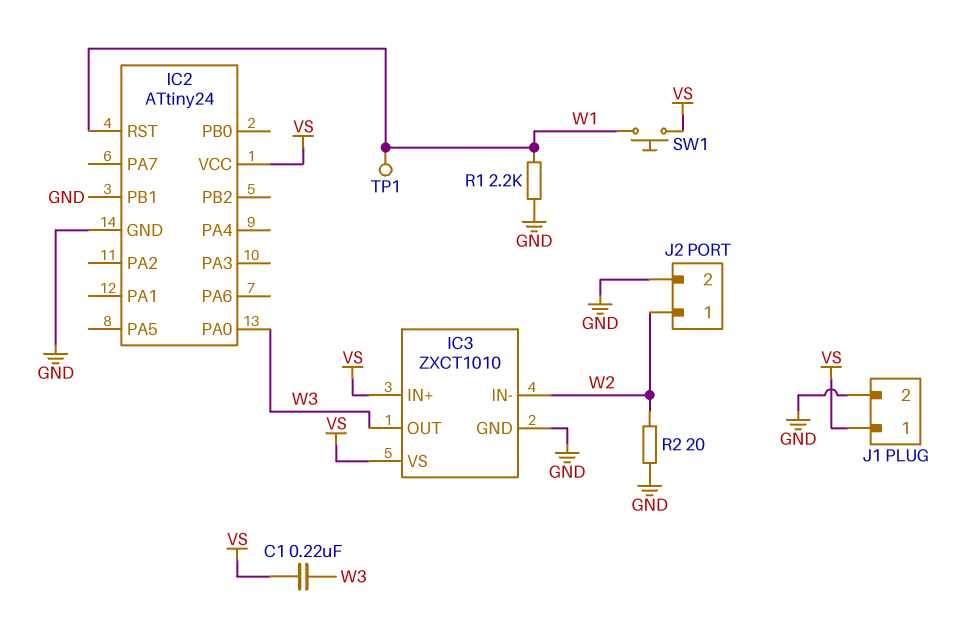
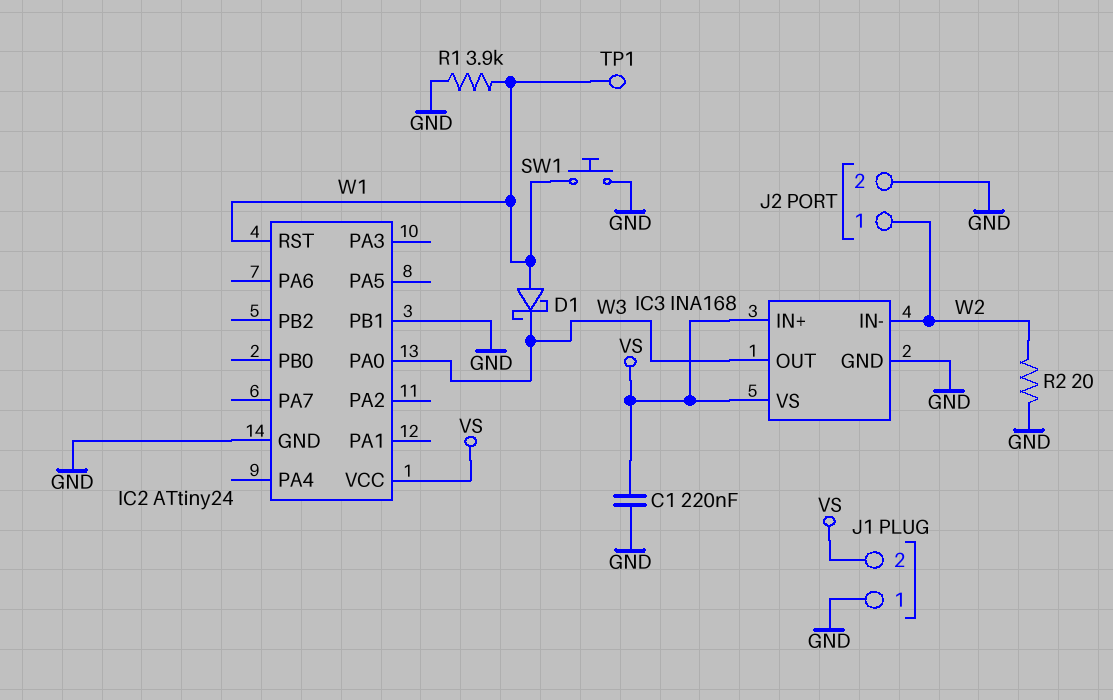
C1: 220nF (VS, W3) -> 220nF (GND, VS)
D1: none -> schottky (A W1, K W3)
IC3: ZXCT1010 -> INA168
J1 pin 1: VS -> GND
J1 pin 2: GND -> VS
R1: 2.2k (GND, W1) -> 3.9k (GND, W1)
SW1: button (VS, W1) -> button (GND, W1)

